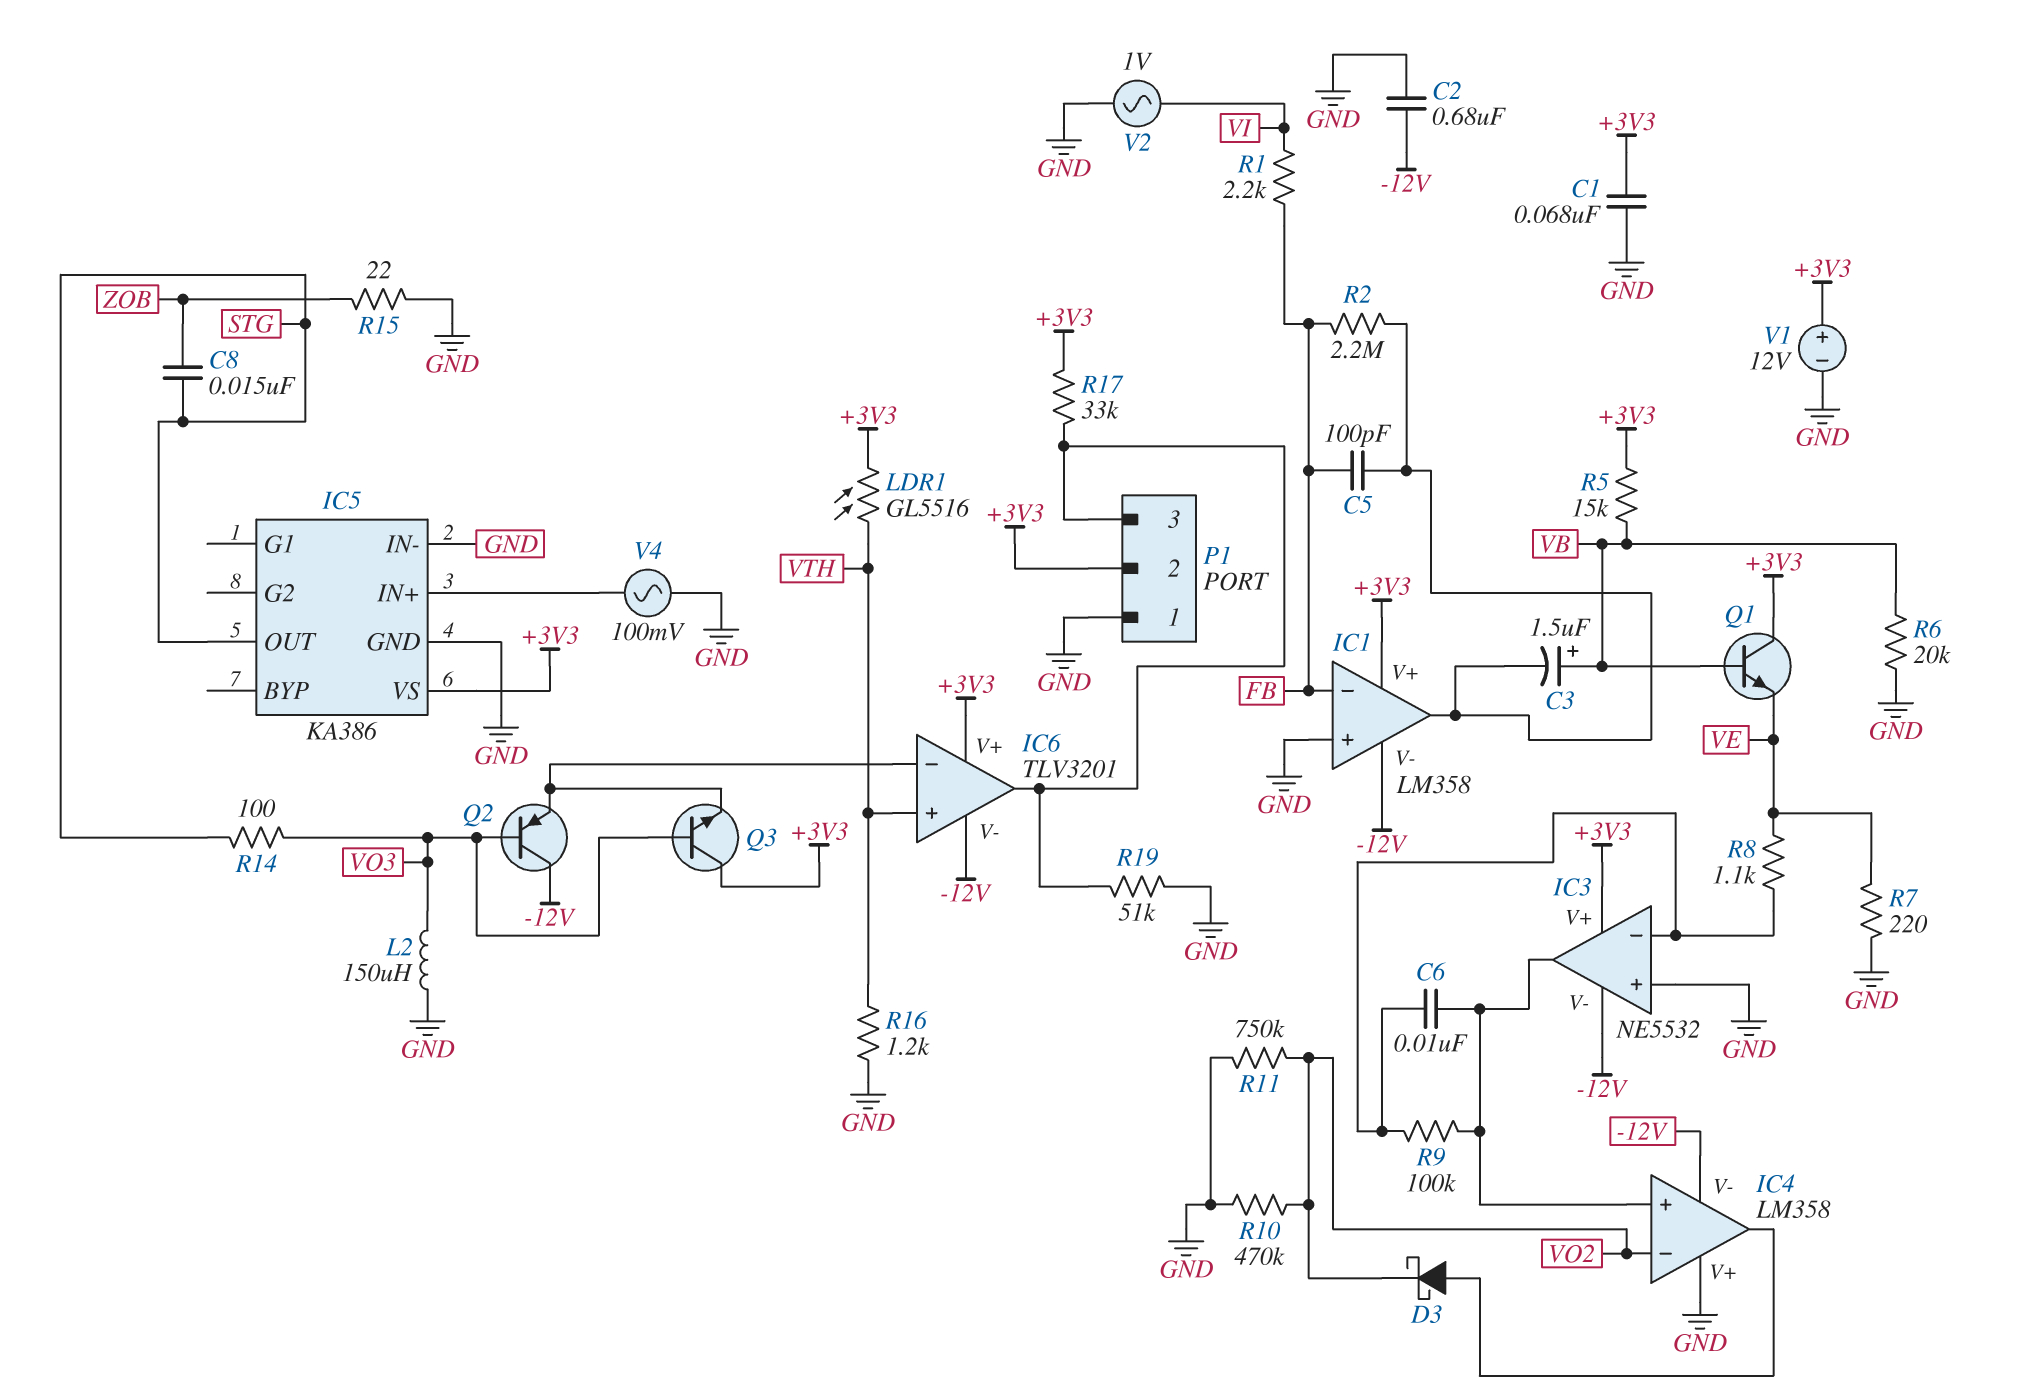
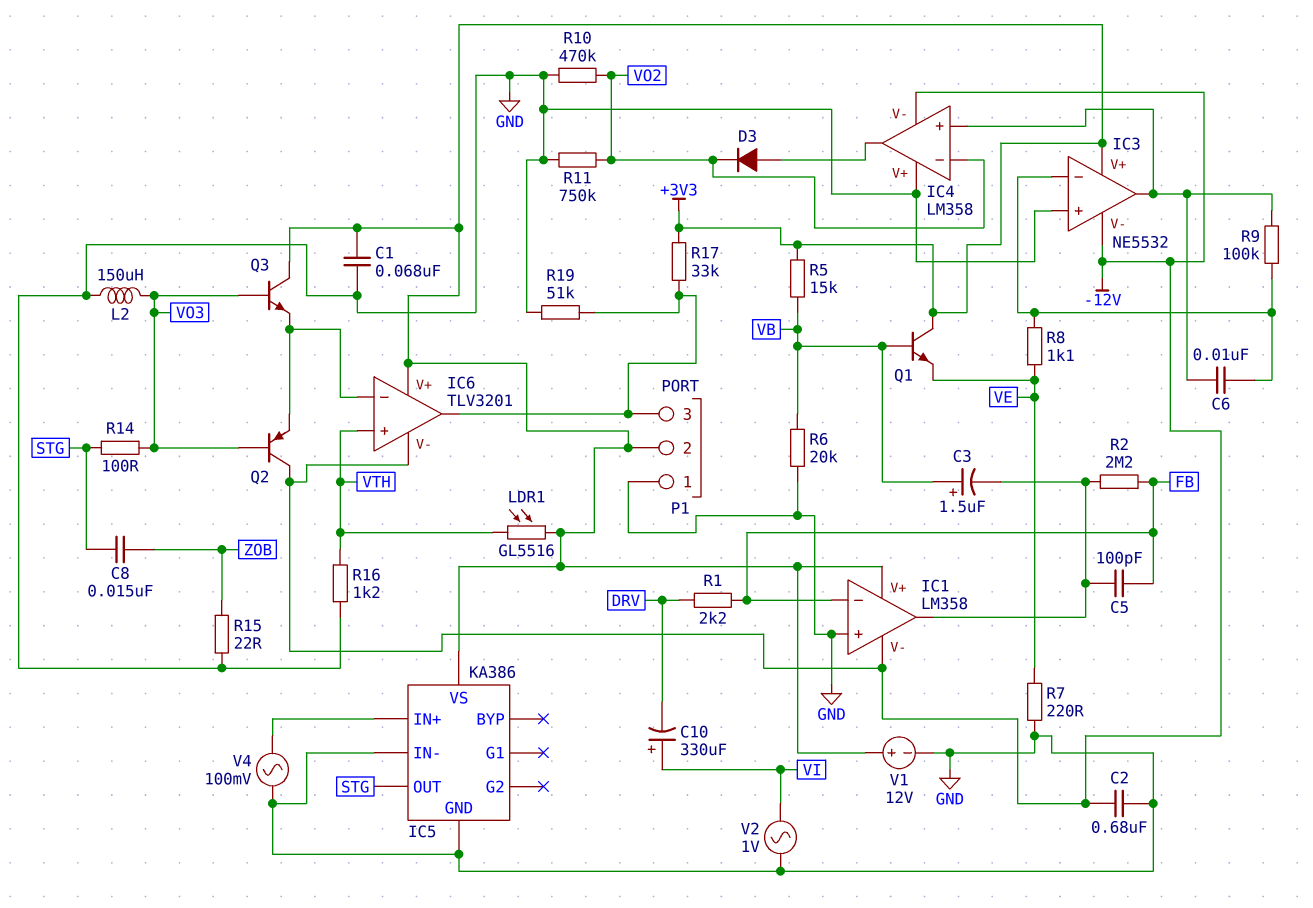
C10: none -> 330uF (plus VI, minus DRV)
D3: schottky (A IC4/out, K VO2) -> diode (A IC4/out, K VO2)
R1: 2.2k (FB, VI) -> 2.2k (DRV, FB)

